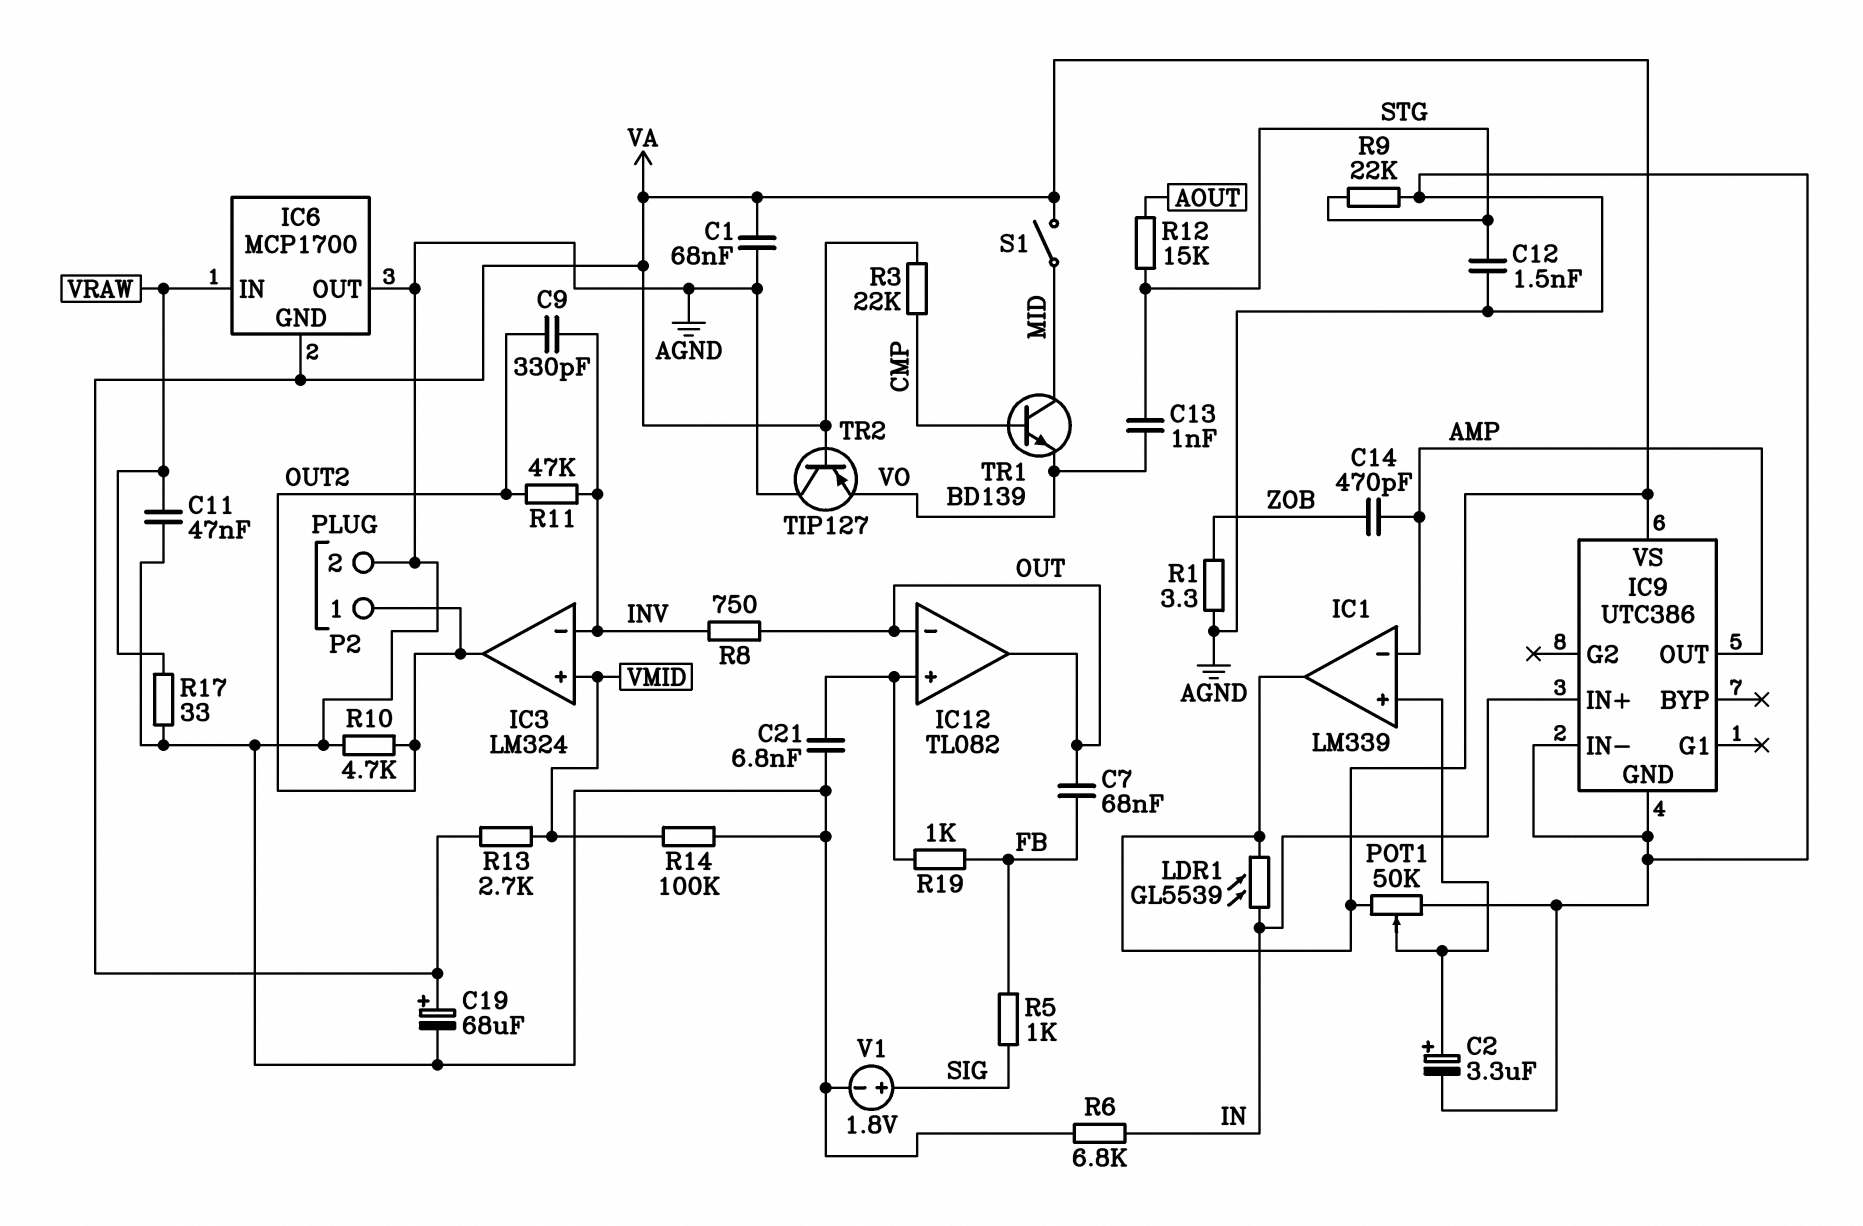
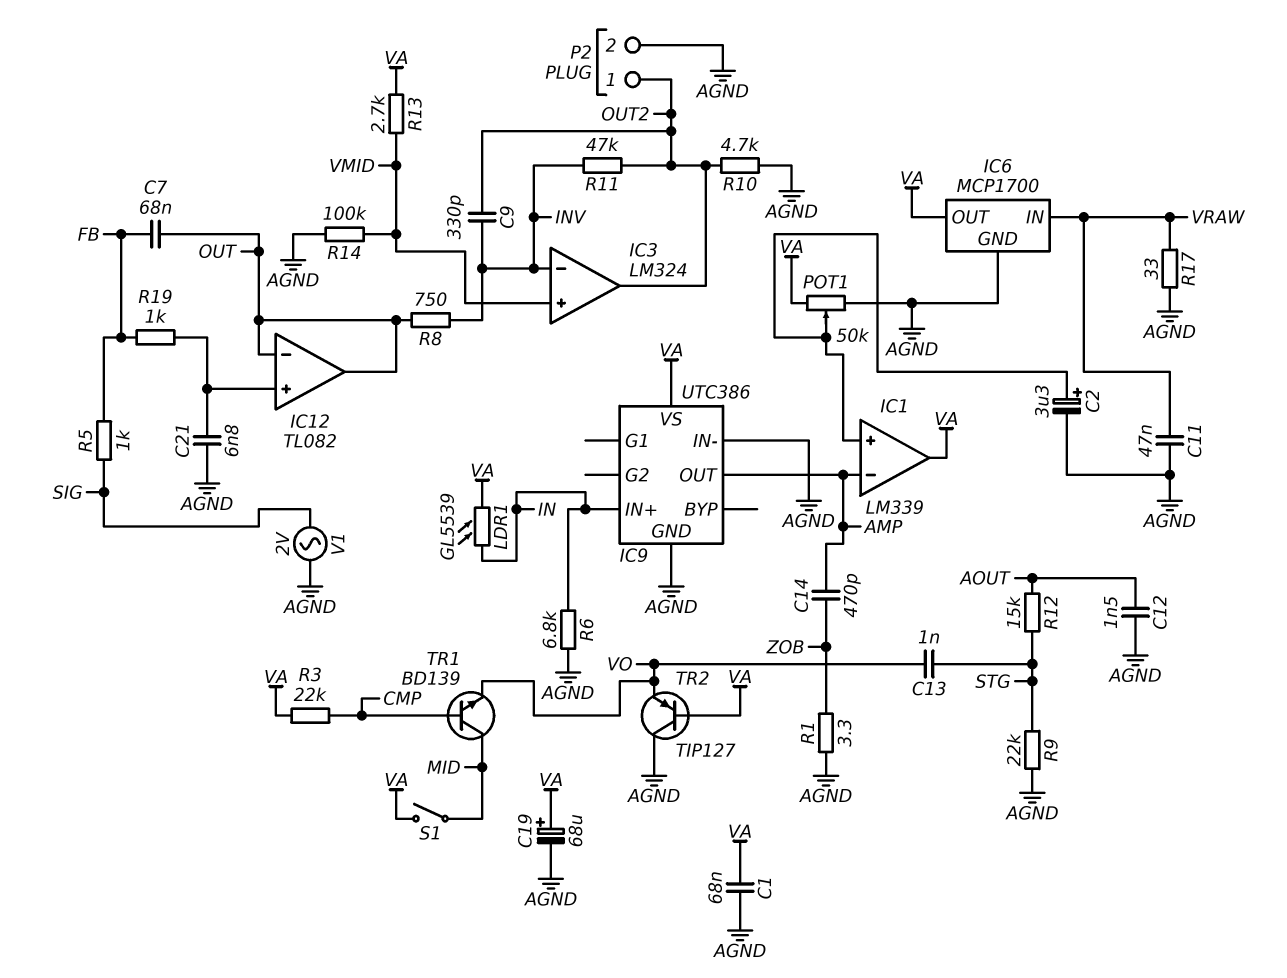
C12: 1.5nF (AGND, STG) -> 1.5nF (AGND, AOUT)
IC6 pin GND: VA -> AGND
IC6 pin OUT: AGND -> VA
V1: 1.8V (plus SIG, minus AGND) -> AC 2V (AGND, SIG)

